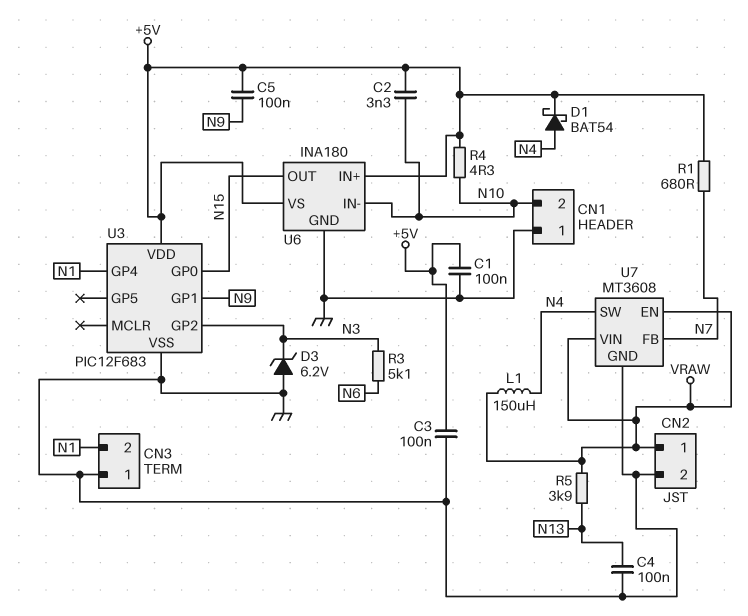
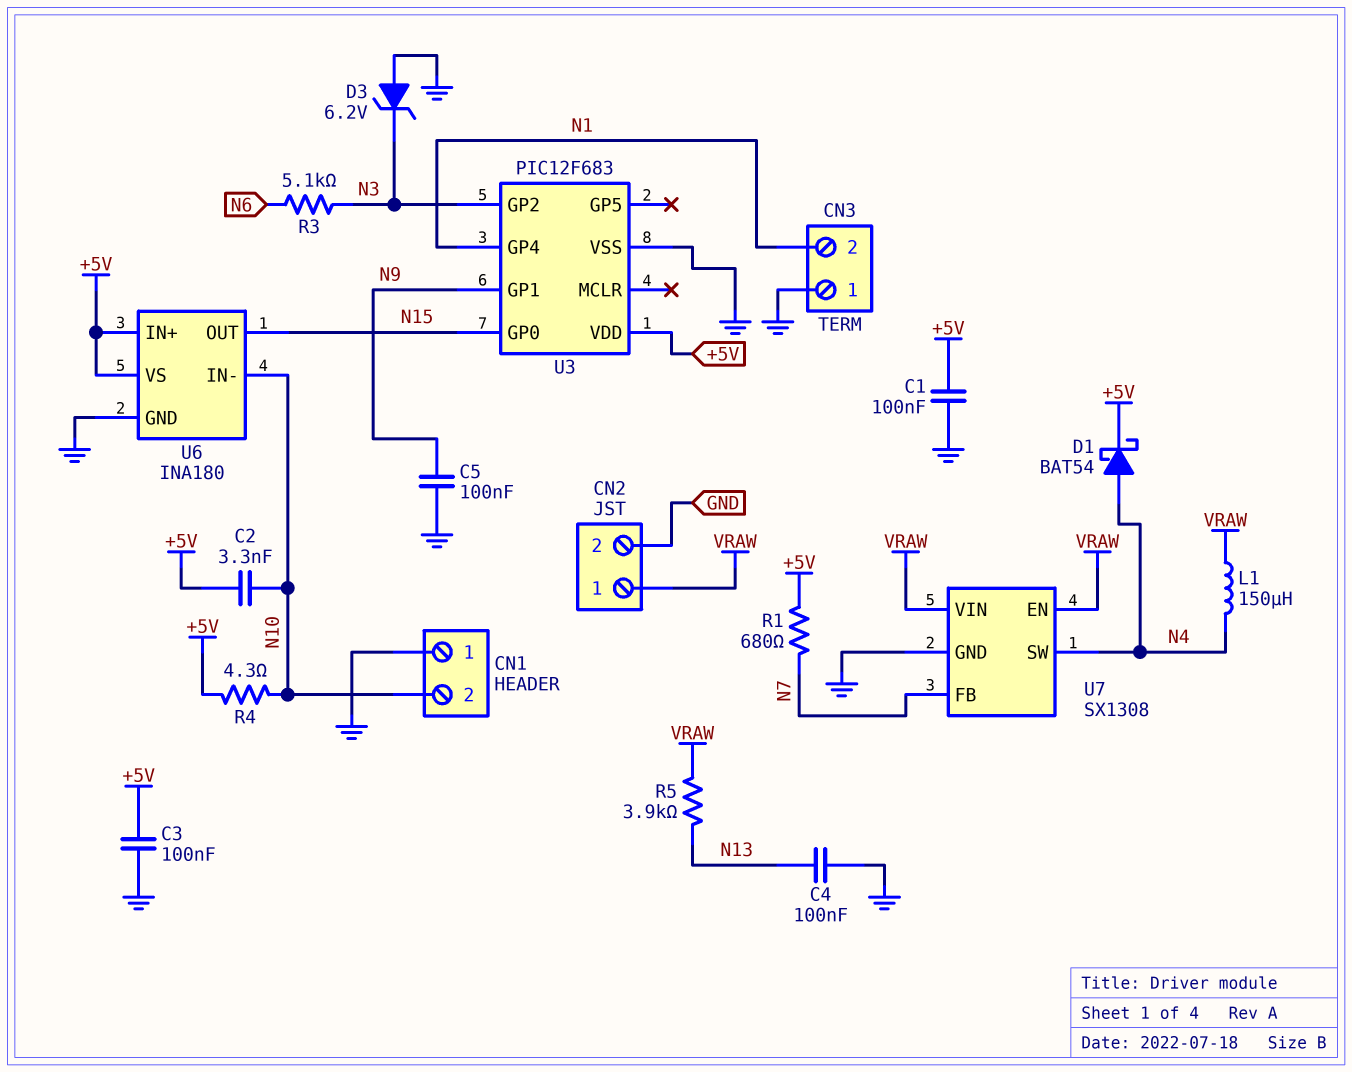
C5: 100nF (+5V, N9) -> 100nF (GND, N9)
U7: MT3608 -> SX1308

